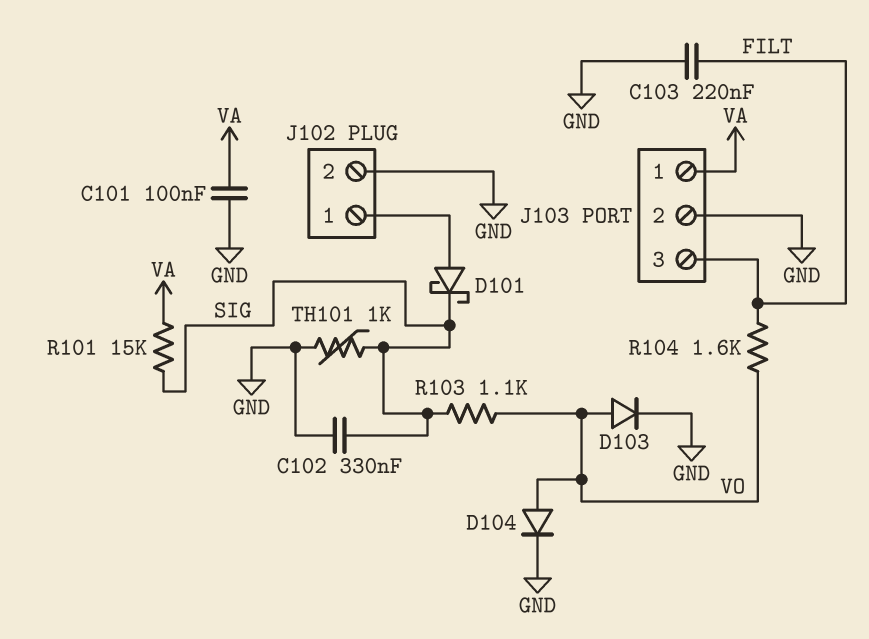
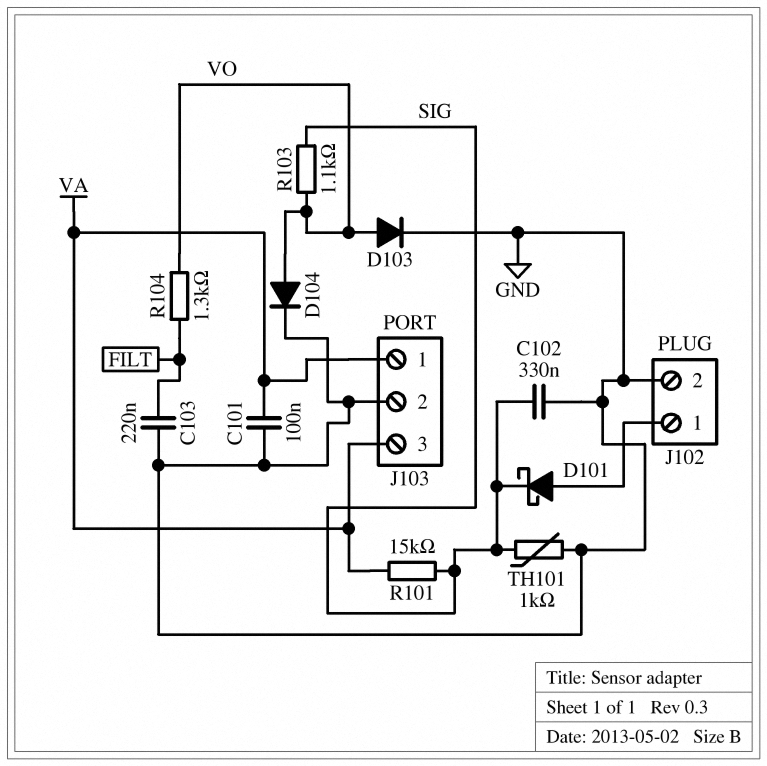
J103 pin 3: FILT -> VA
R104: 1.6k (FILT, VO) -> 1.3k (FILT, VO)

